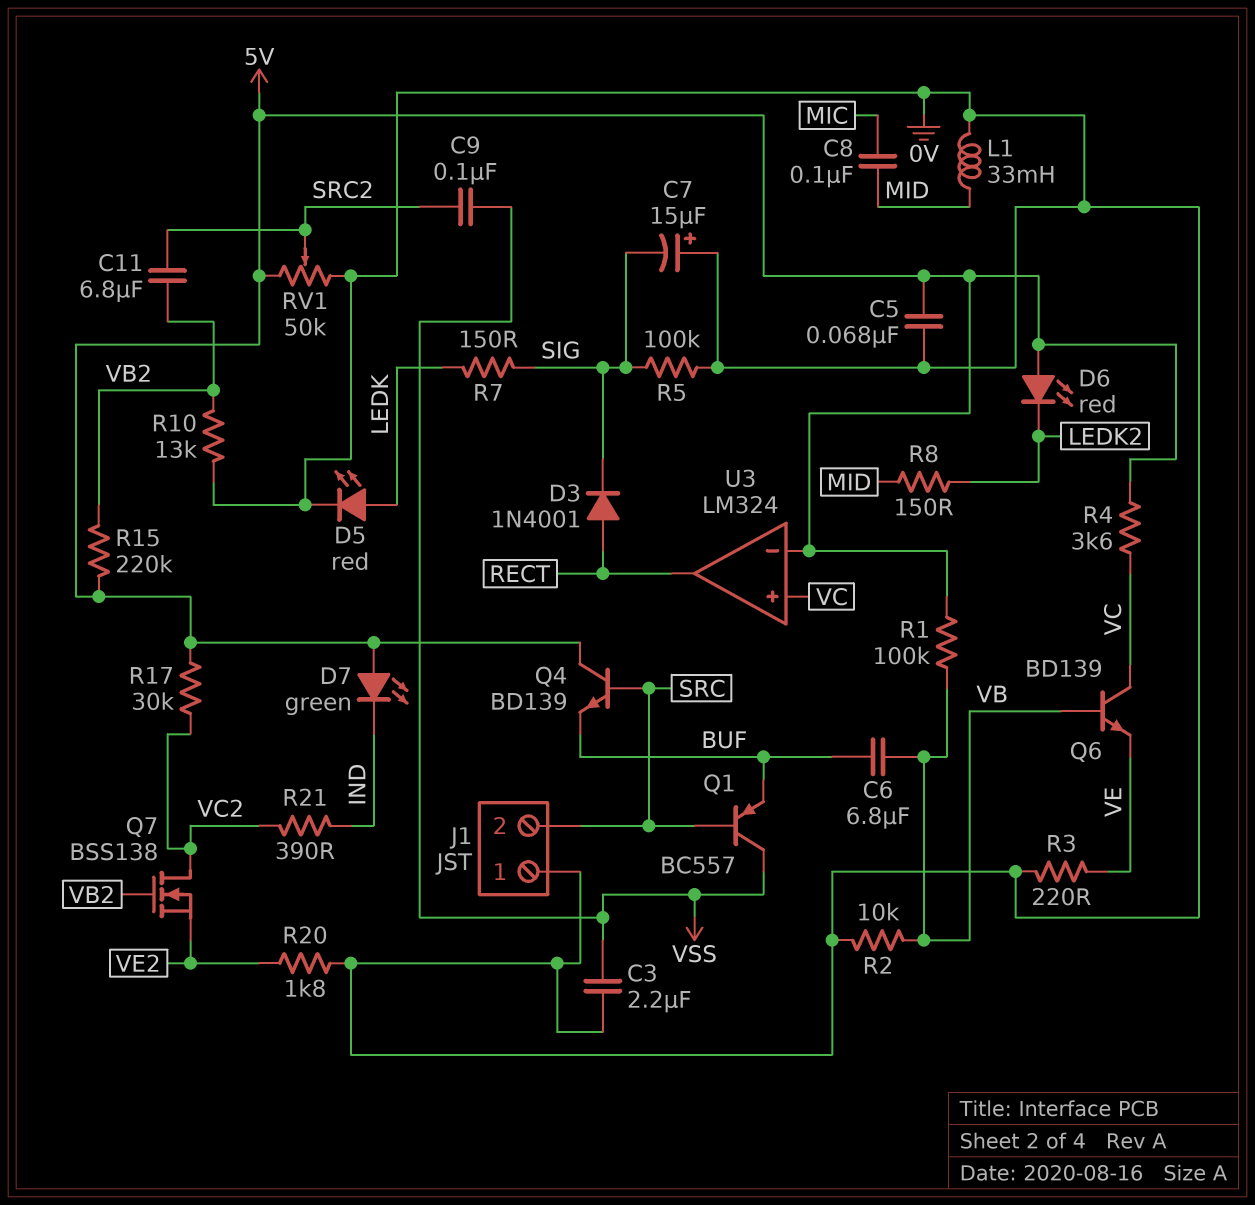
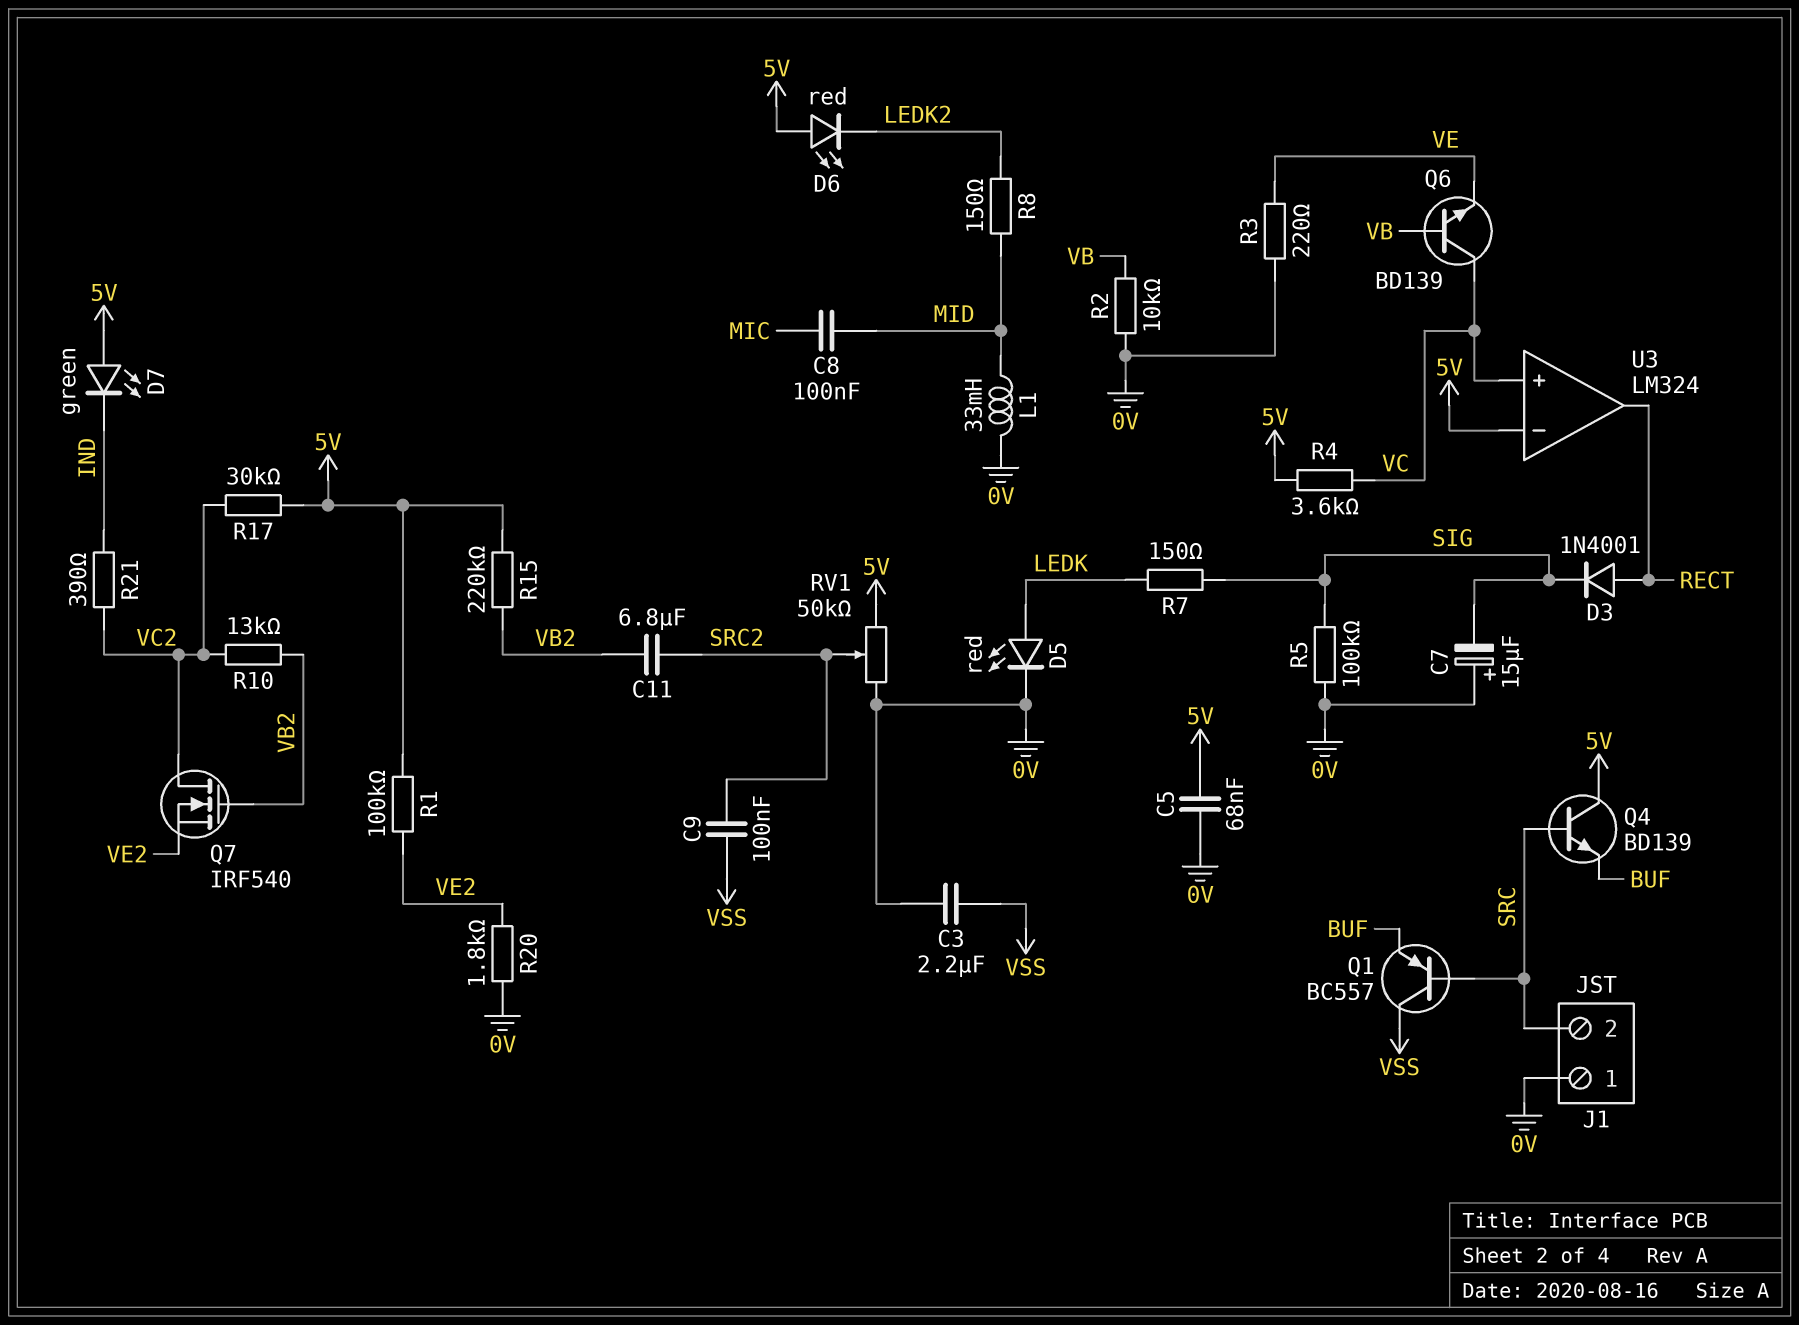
C6: 6.8uF (BUF, VB) -> none
Q7: NMOS BSS138 (G VB2, D VC2, S VE2) -> NMOS IRF540 (G VB2, D VC2, S VE2)
R1: 100k (5V, VB) -> 100k (5V, VE2)
R10: 13k (0V, VB2) -> 13k (VB2, VC2)

